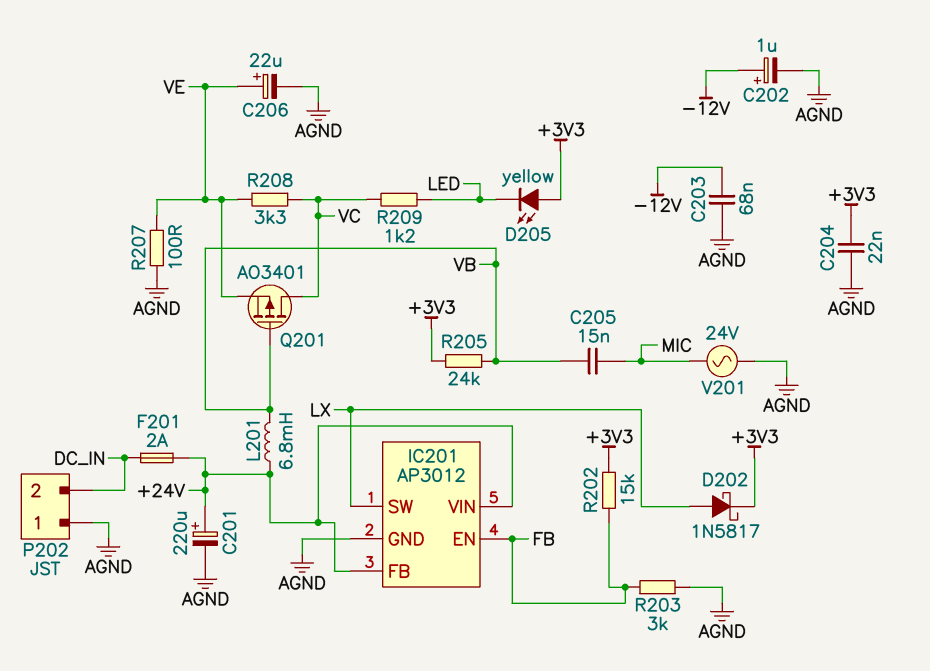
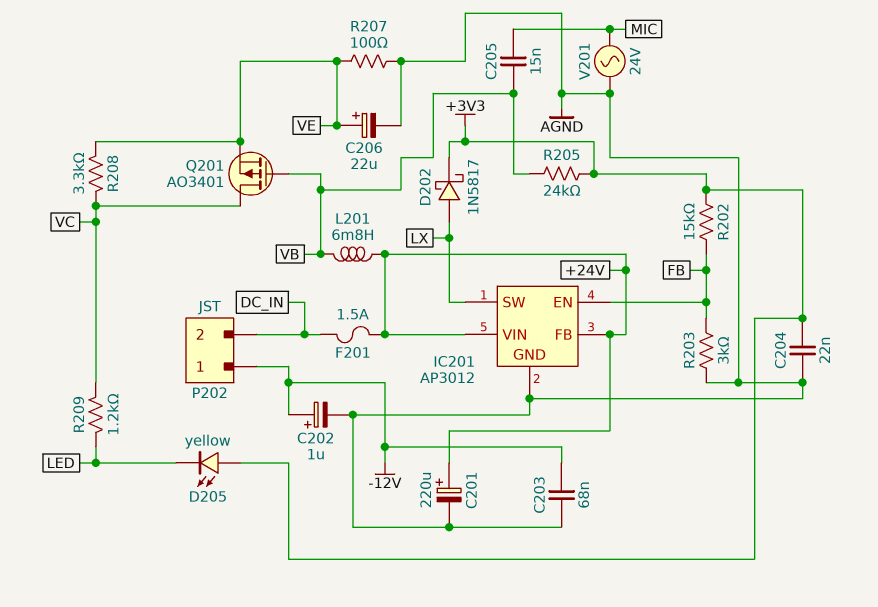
F201: 2A (+24V, DC_IN) -> 1.5A (+24V, DC_IN)
P202 pin 1: AGND -> -12V

